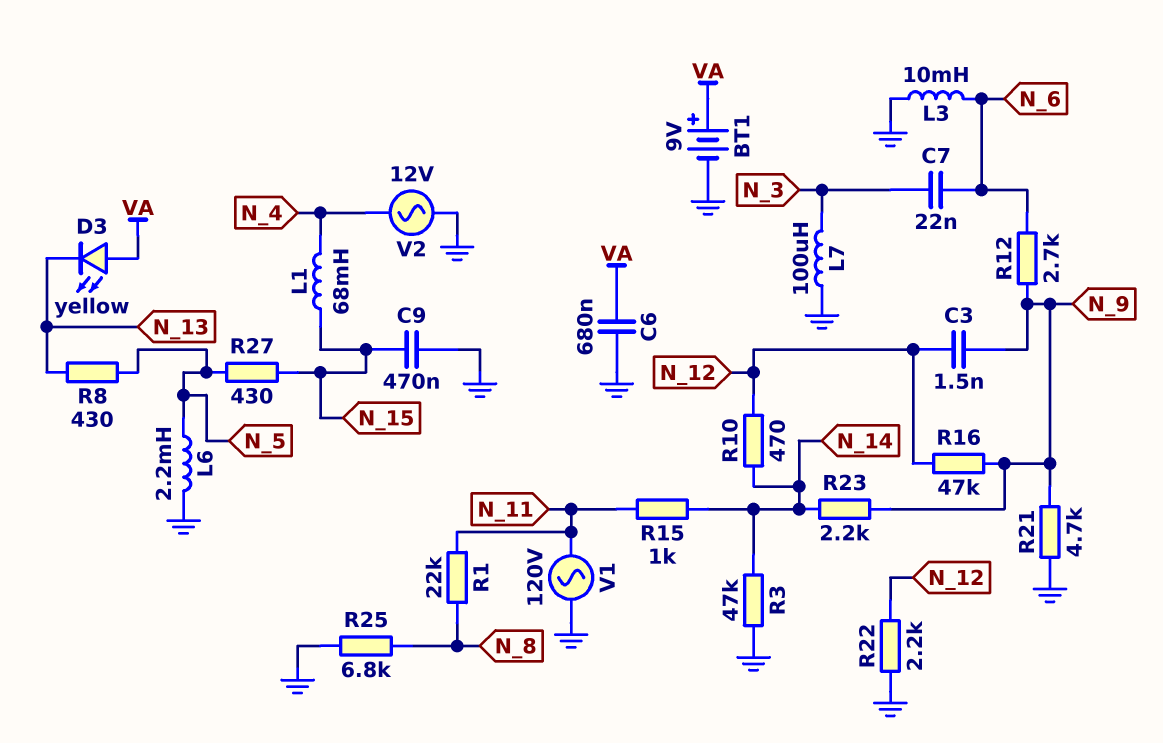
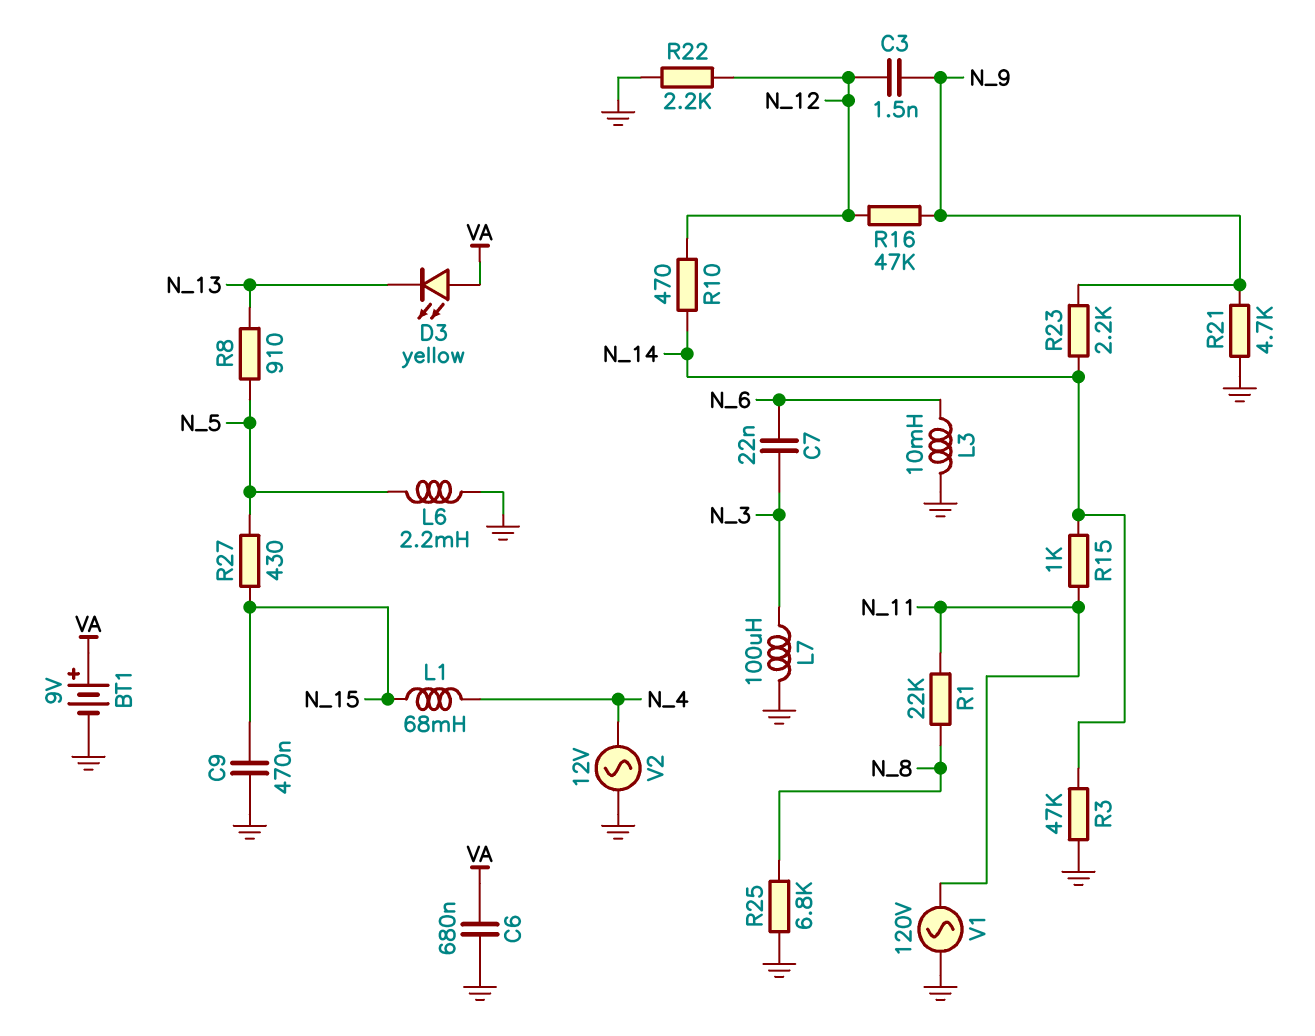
R8: 430 (N_5, N_13) -> 910 (N_5, N_13)
R12: 2.7k (N_6, N_9) -> none

